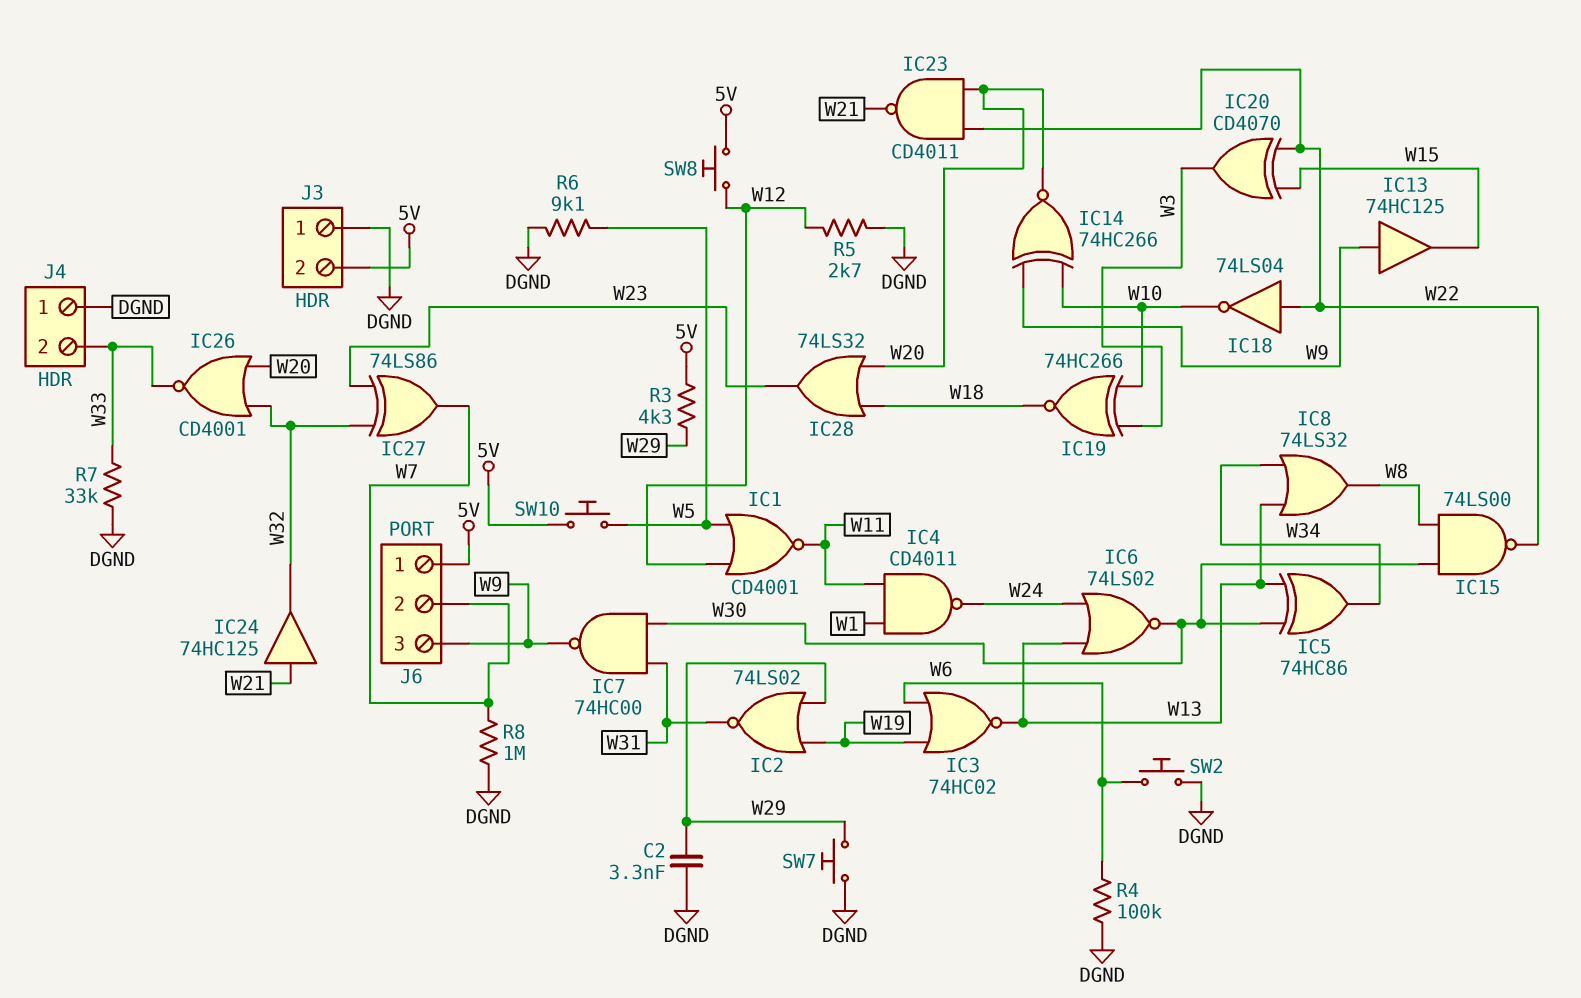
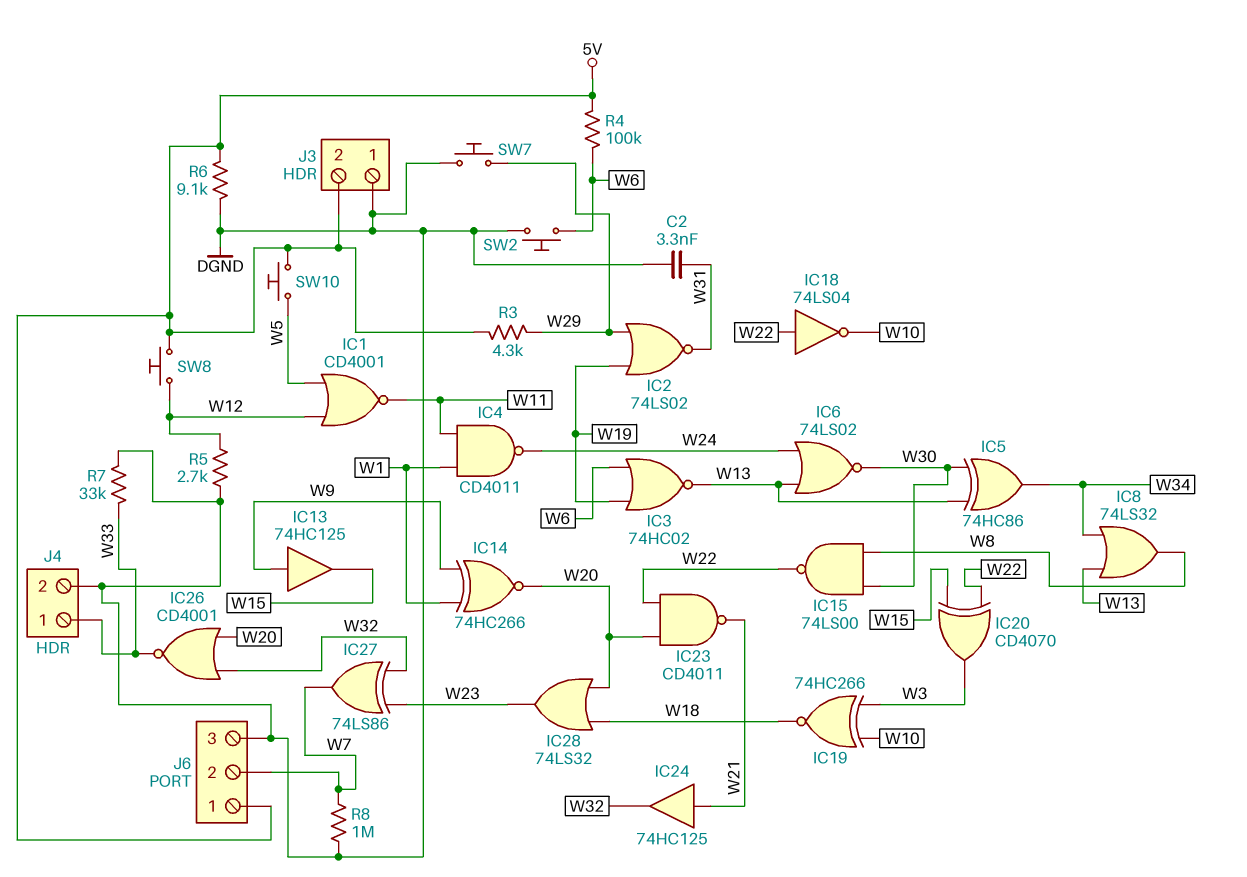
C2: 3.3nF (DGND, W29) -> 3.3nF (DGND, W31)
IC7: NAND 74HC00 (in W30, in W31, out W9) -> none
IC14: XNOR 74HC266 (in W9, in W10, out W20) -> XNOR 74HC266 (in W1, in W9, out W20)
J4 pin 1: DGND -> W33
J4 pin 2: W33 -> DGND
J6 pin 3: W9 -> DGND
R4: 100k (DGND, W6) -> 100k (5V, W6)
R6: 9.1k (DGND, W5) -> 9.1k (5V, DGND)

